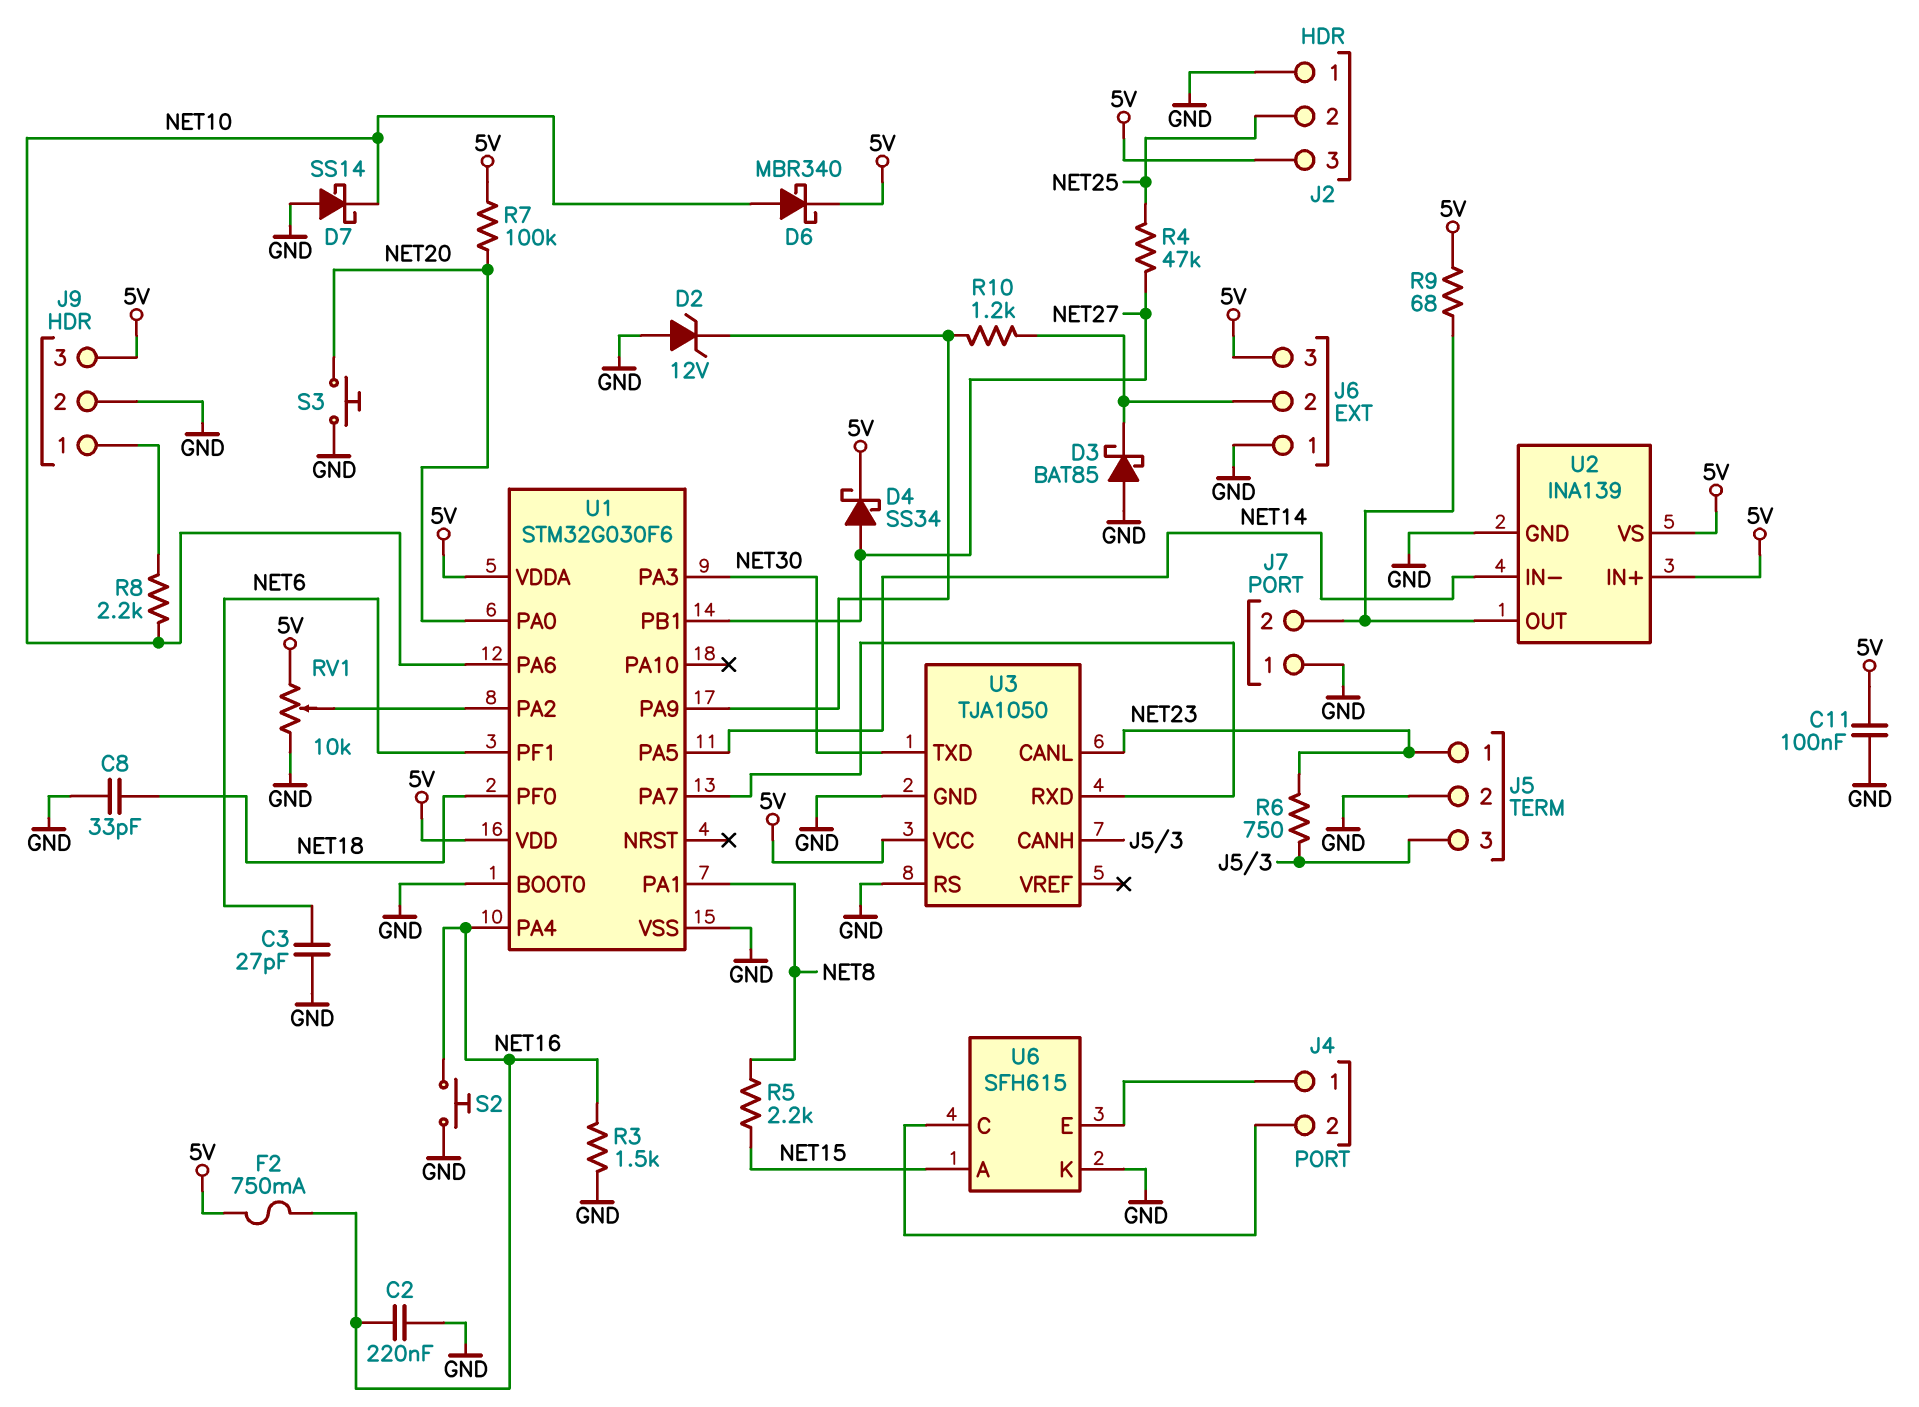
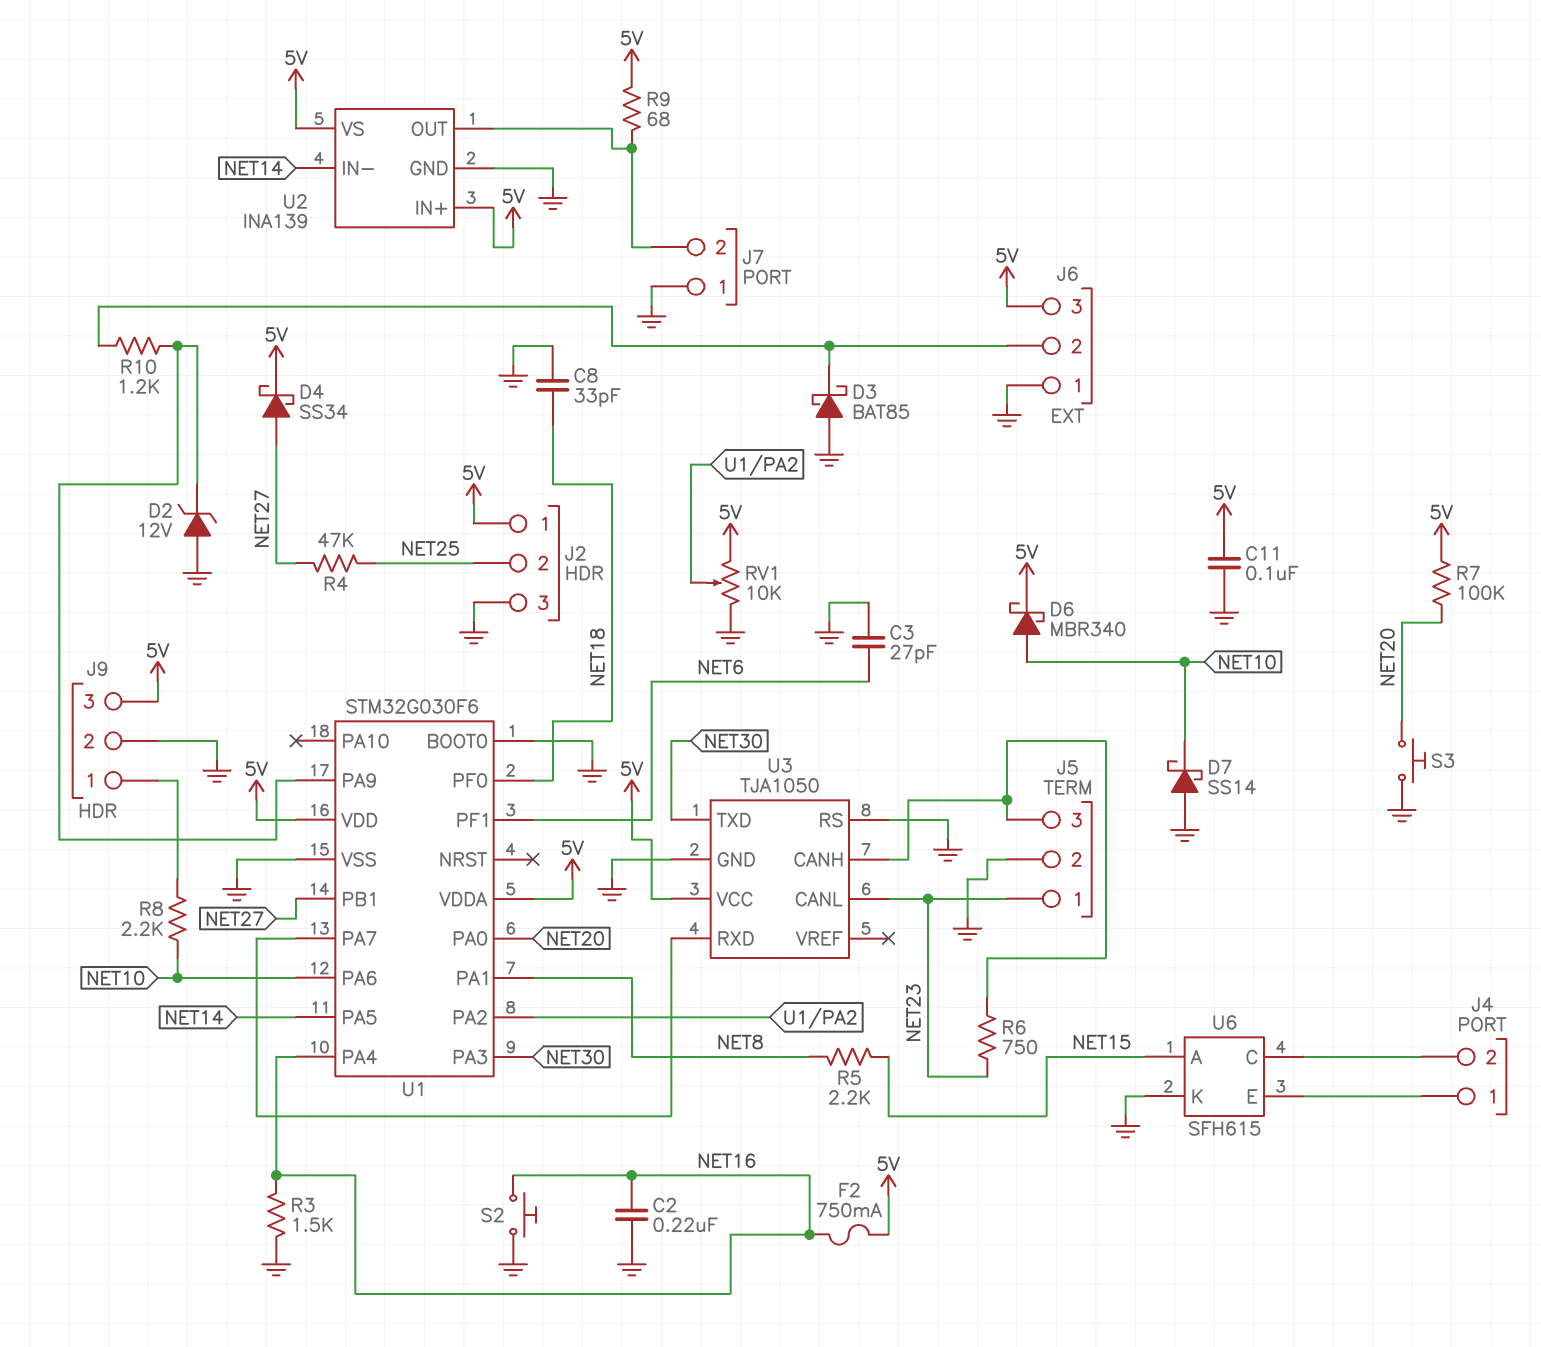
J2 pin 1: GND -> 5V
J2 pin 3: 5V -> GND

